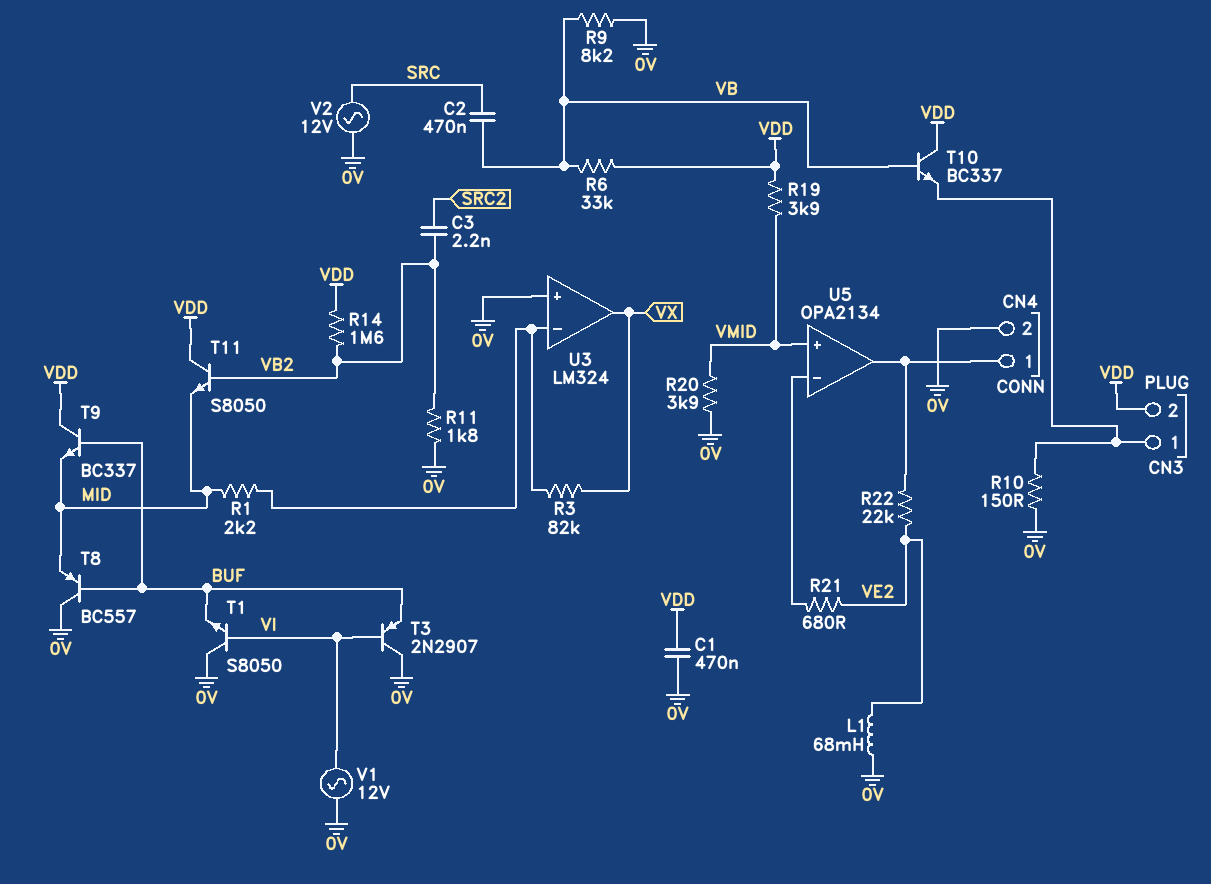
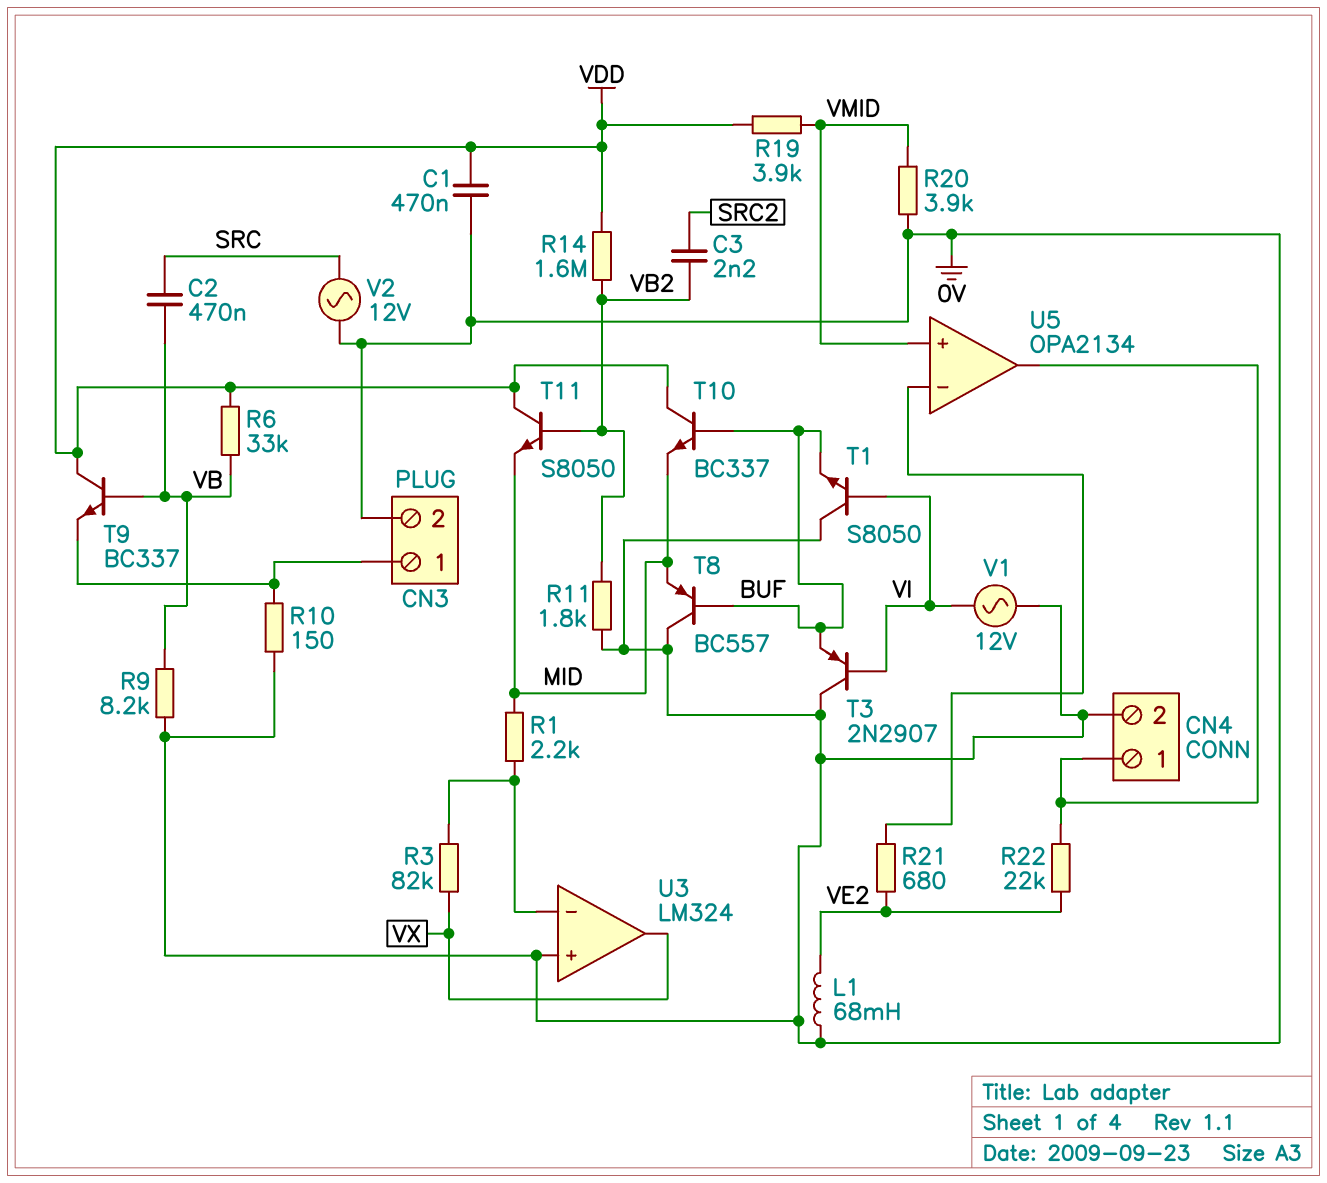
CN3 pin 2: VDD -> 0V
T9: NPN BC337 (B BUF, C VDD, E MID) -> NPN BC337 (B VB, C VDD, E CN3/1)
T10: NPN BC337 (B VB, C VDD, E CN3/1) -> NPN BC337 (B BUF, C VDD, E MID)

